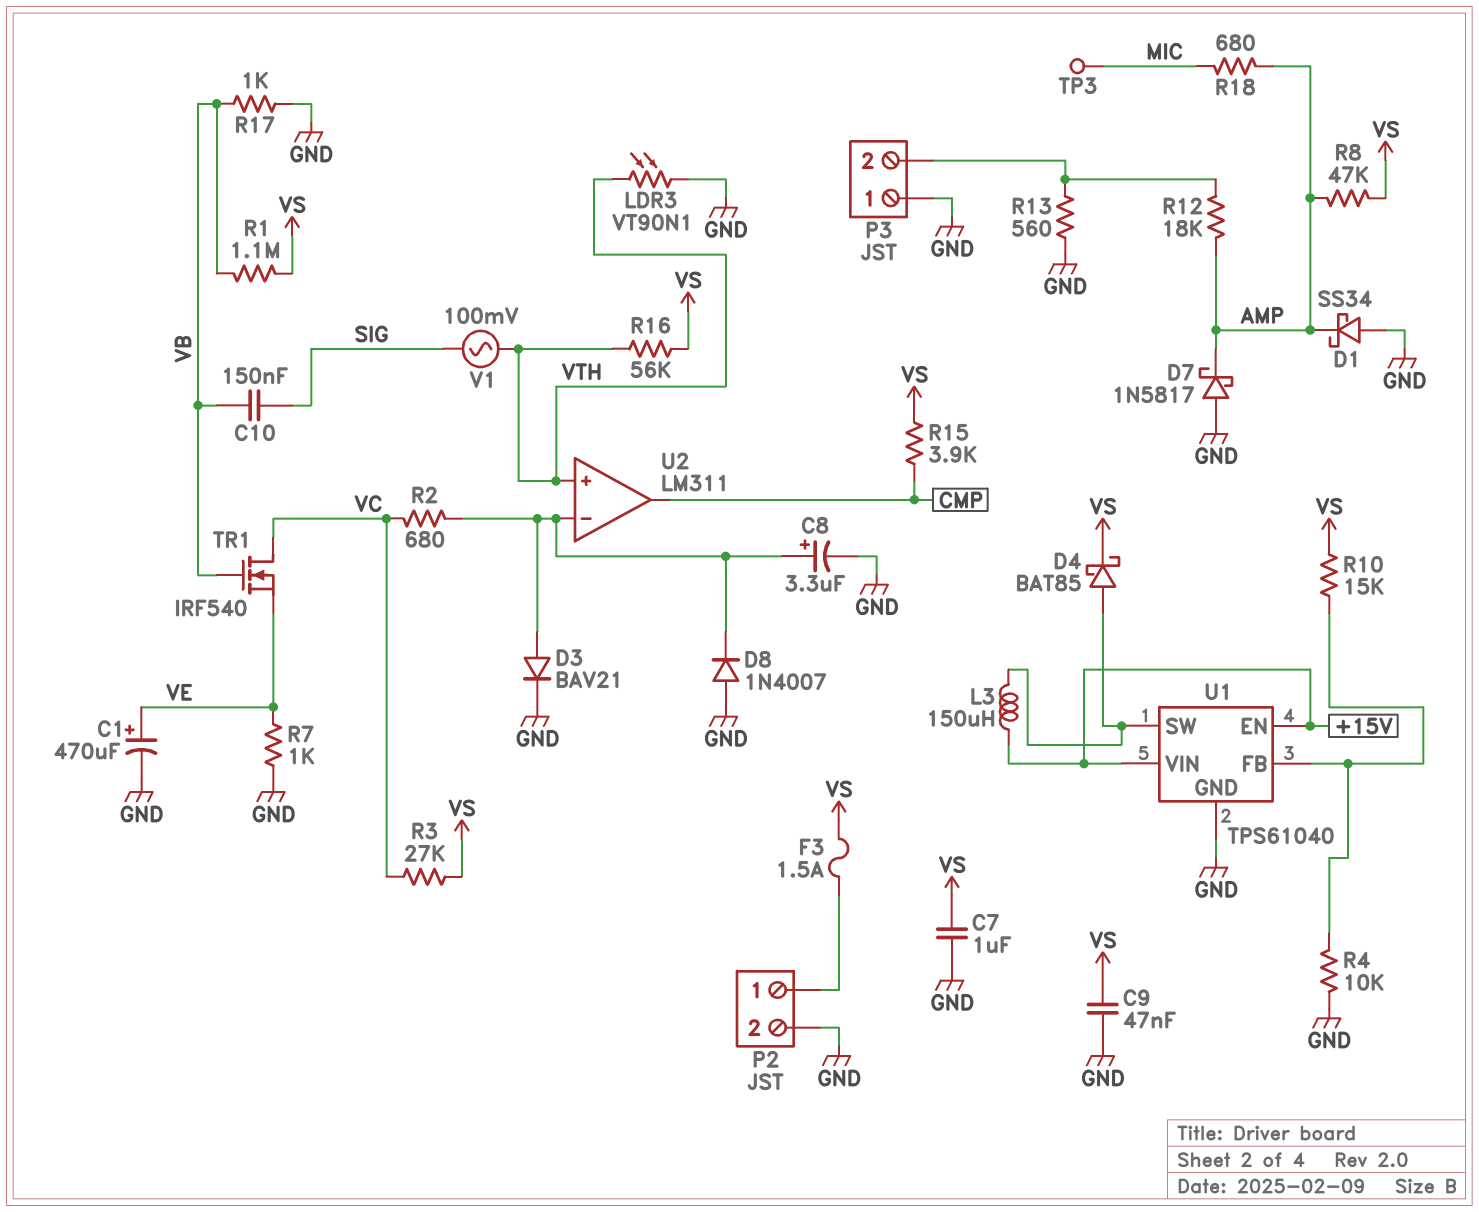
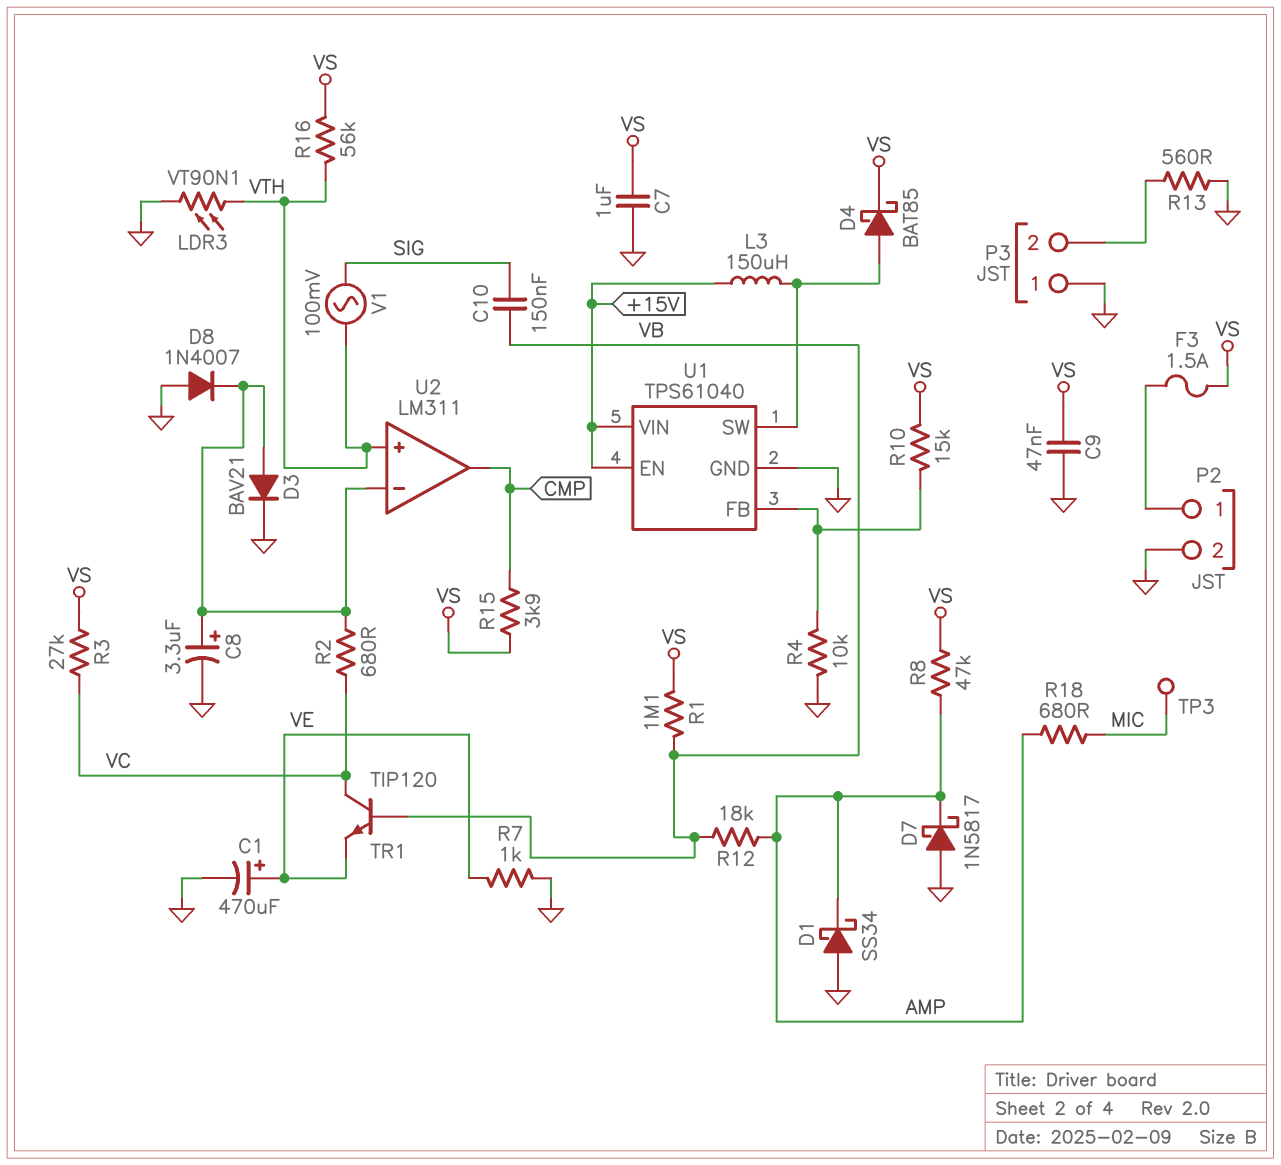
R12: 18k (AMP, P3/2) -> 18k (AMP, VB)
R17: 1k (GND, VB) -> none
TR1: NMOS IRF540 (G VB, D VC, S VE) -> NPN TIP120 (B VB, C VC, E VE)

